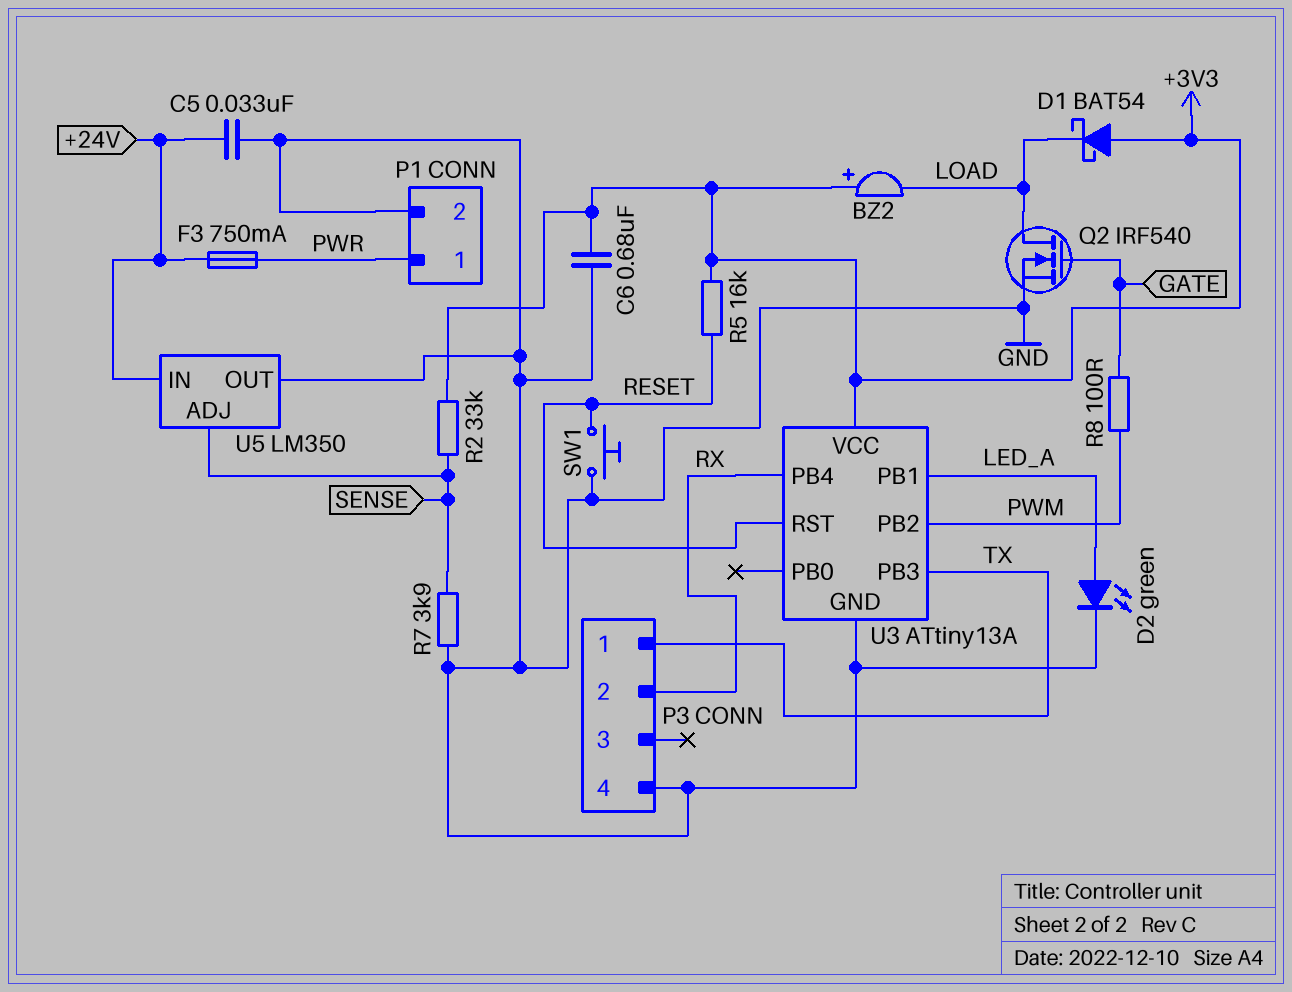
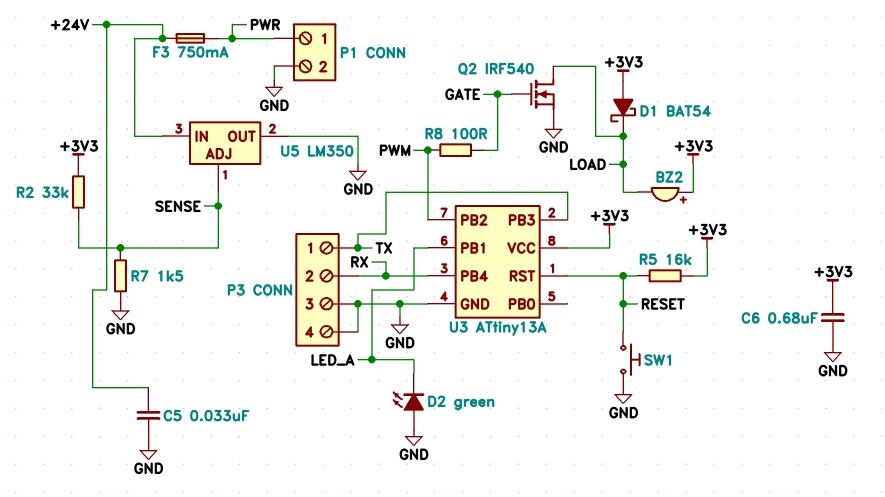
D2: LED green (A LED_A, K GND) -> LED green (A GND, K LED_A)
P3 pin 3: none -> GND
R7: 3.9k (GND, SENSE) -> 1.5k (GND, SENSE)

